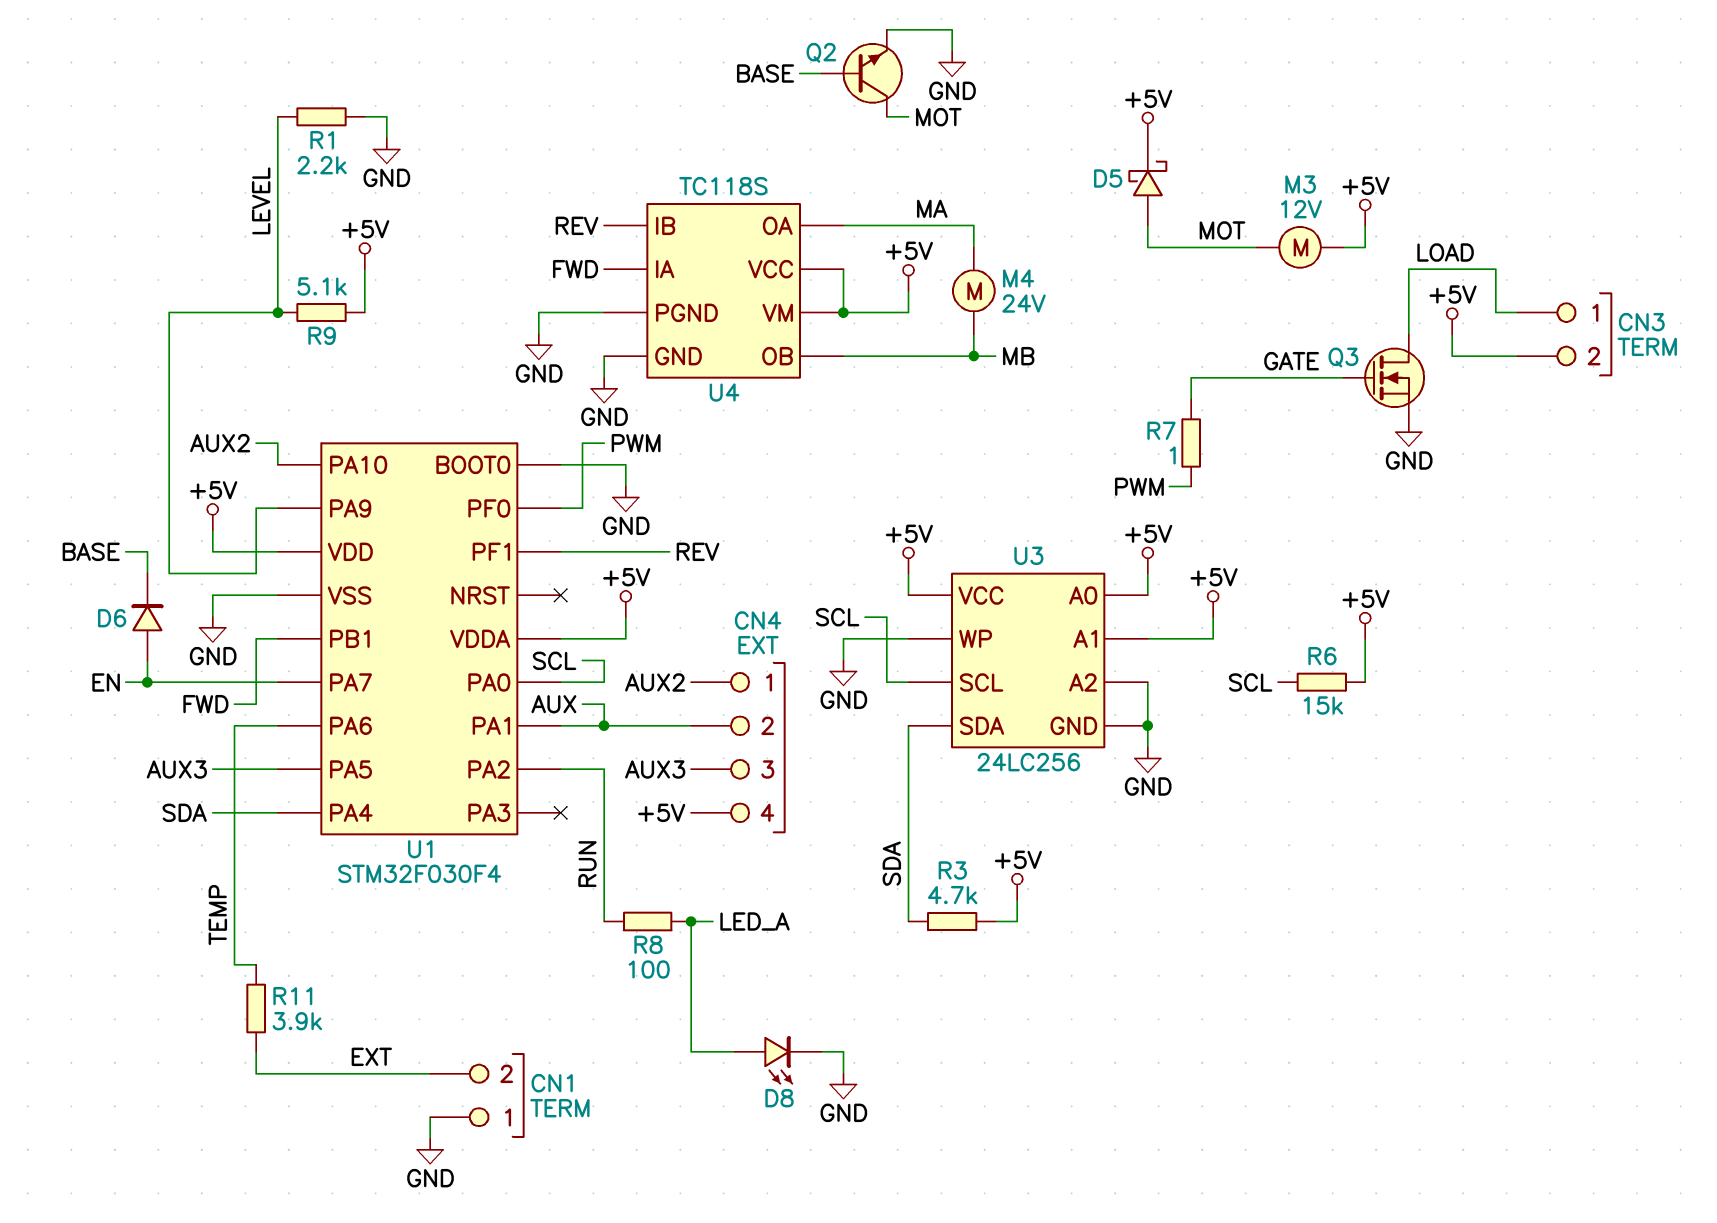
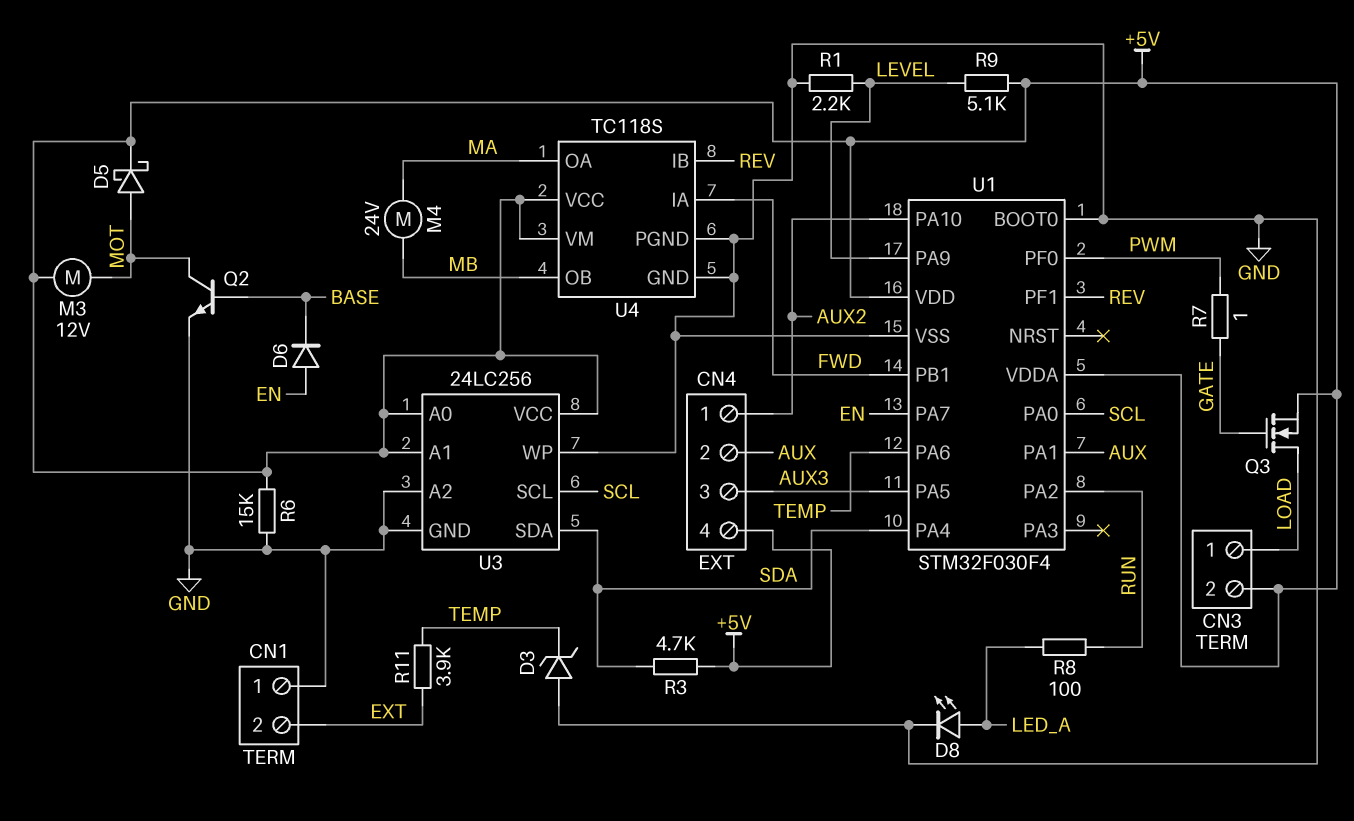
D3: none -> zener (A GND, K TEMP)
Q3: NMOS (G GATE, D LOAD, S GND) -> NMOS (G GATE, D LOAD, S +5V)
R6: 15k (+5V, SCL) -> 15k (+5V, GND)

